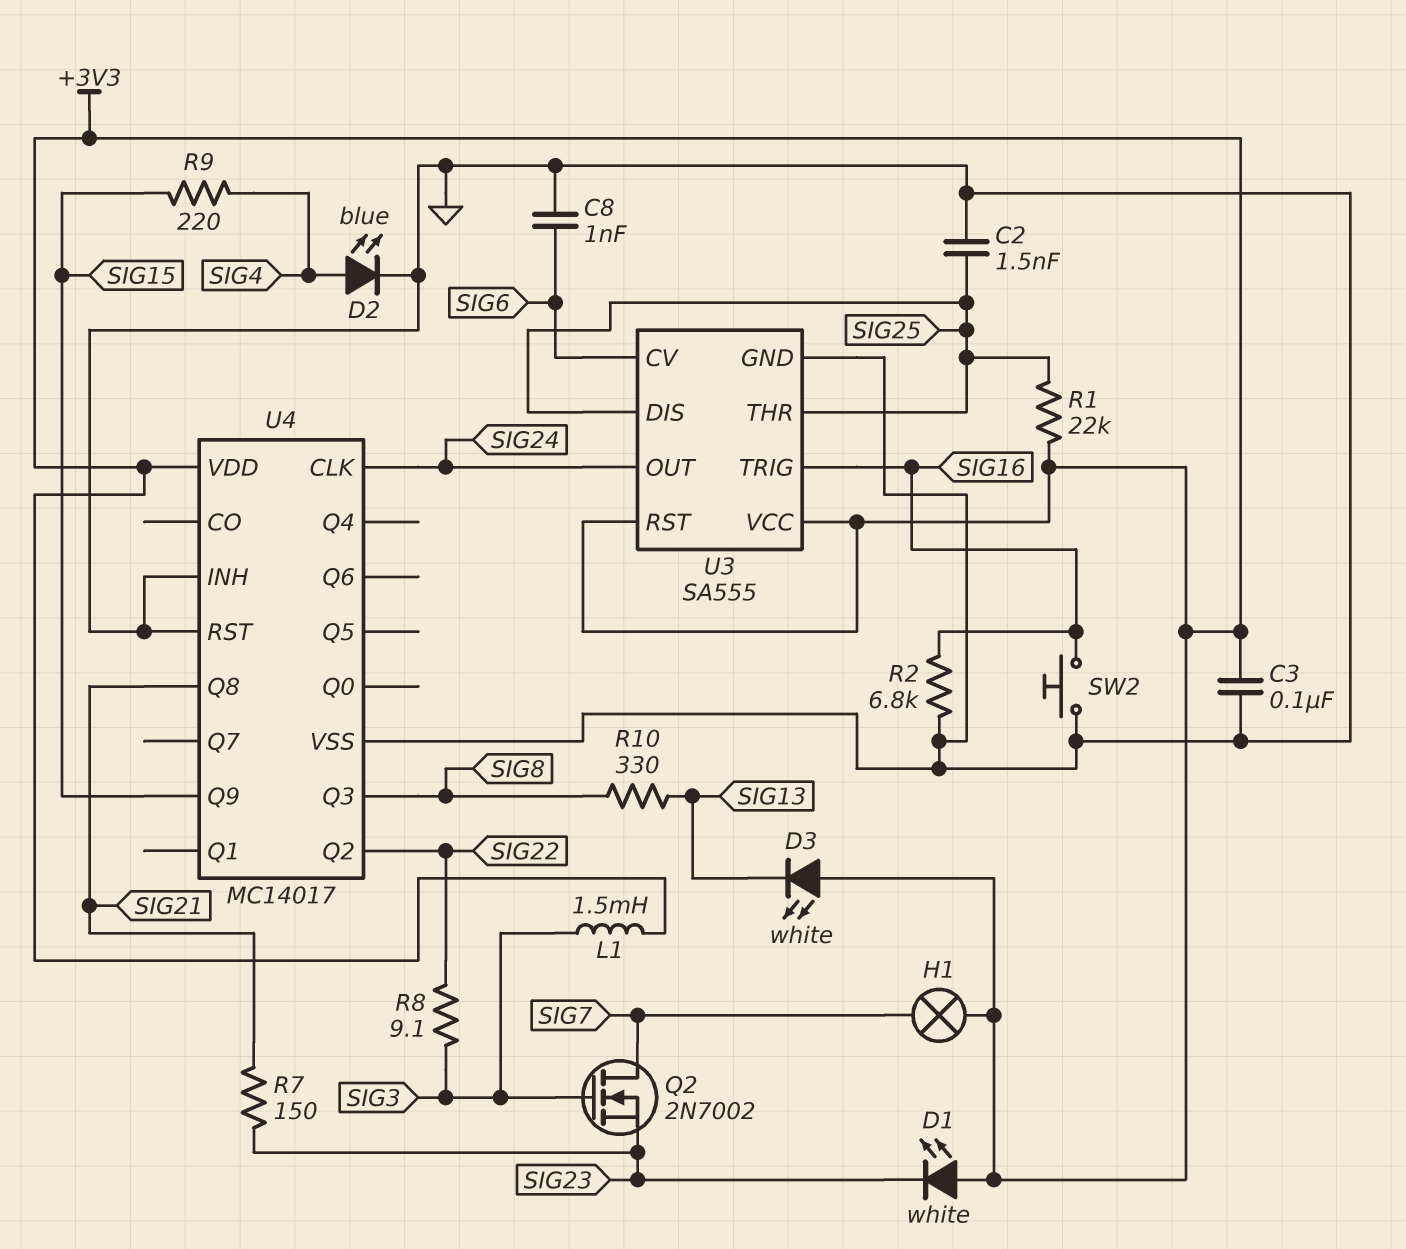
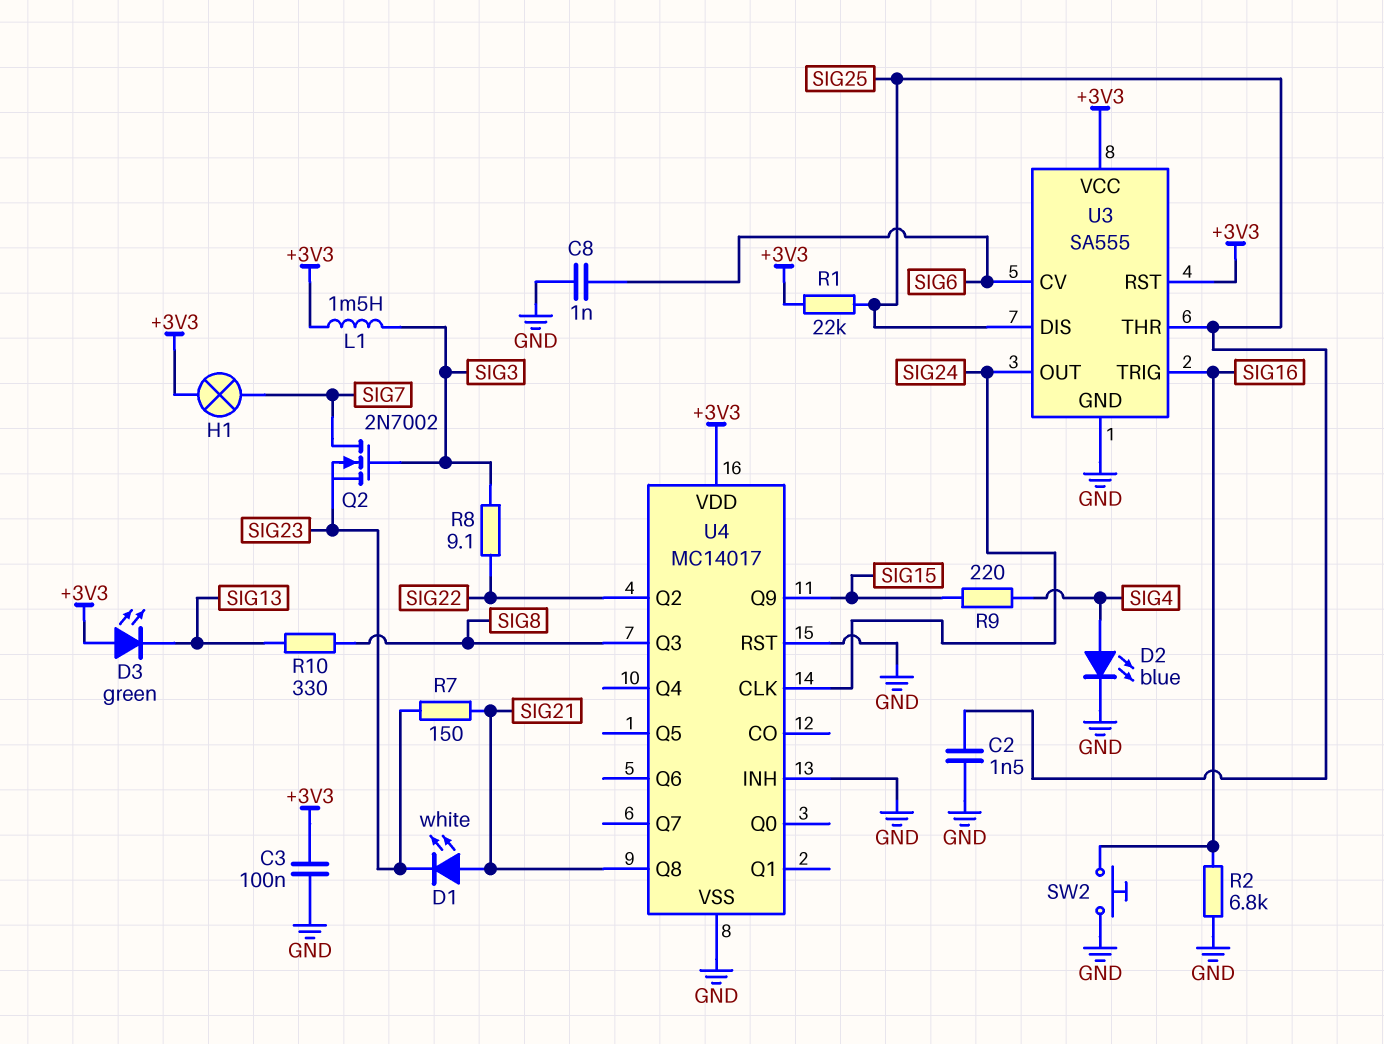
D1: LED white (A +3V3, K SIG23) -> LED white (A SIG21, K SIG23)
D3: LED white (A +3V3, K SIG13) -> LED green (A +3V3, K SIG13)

